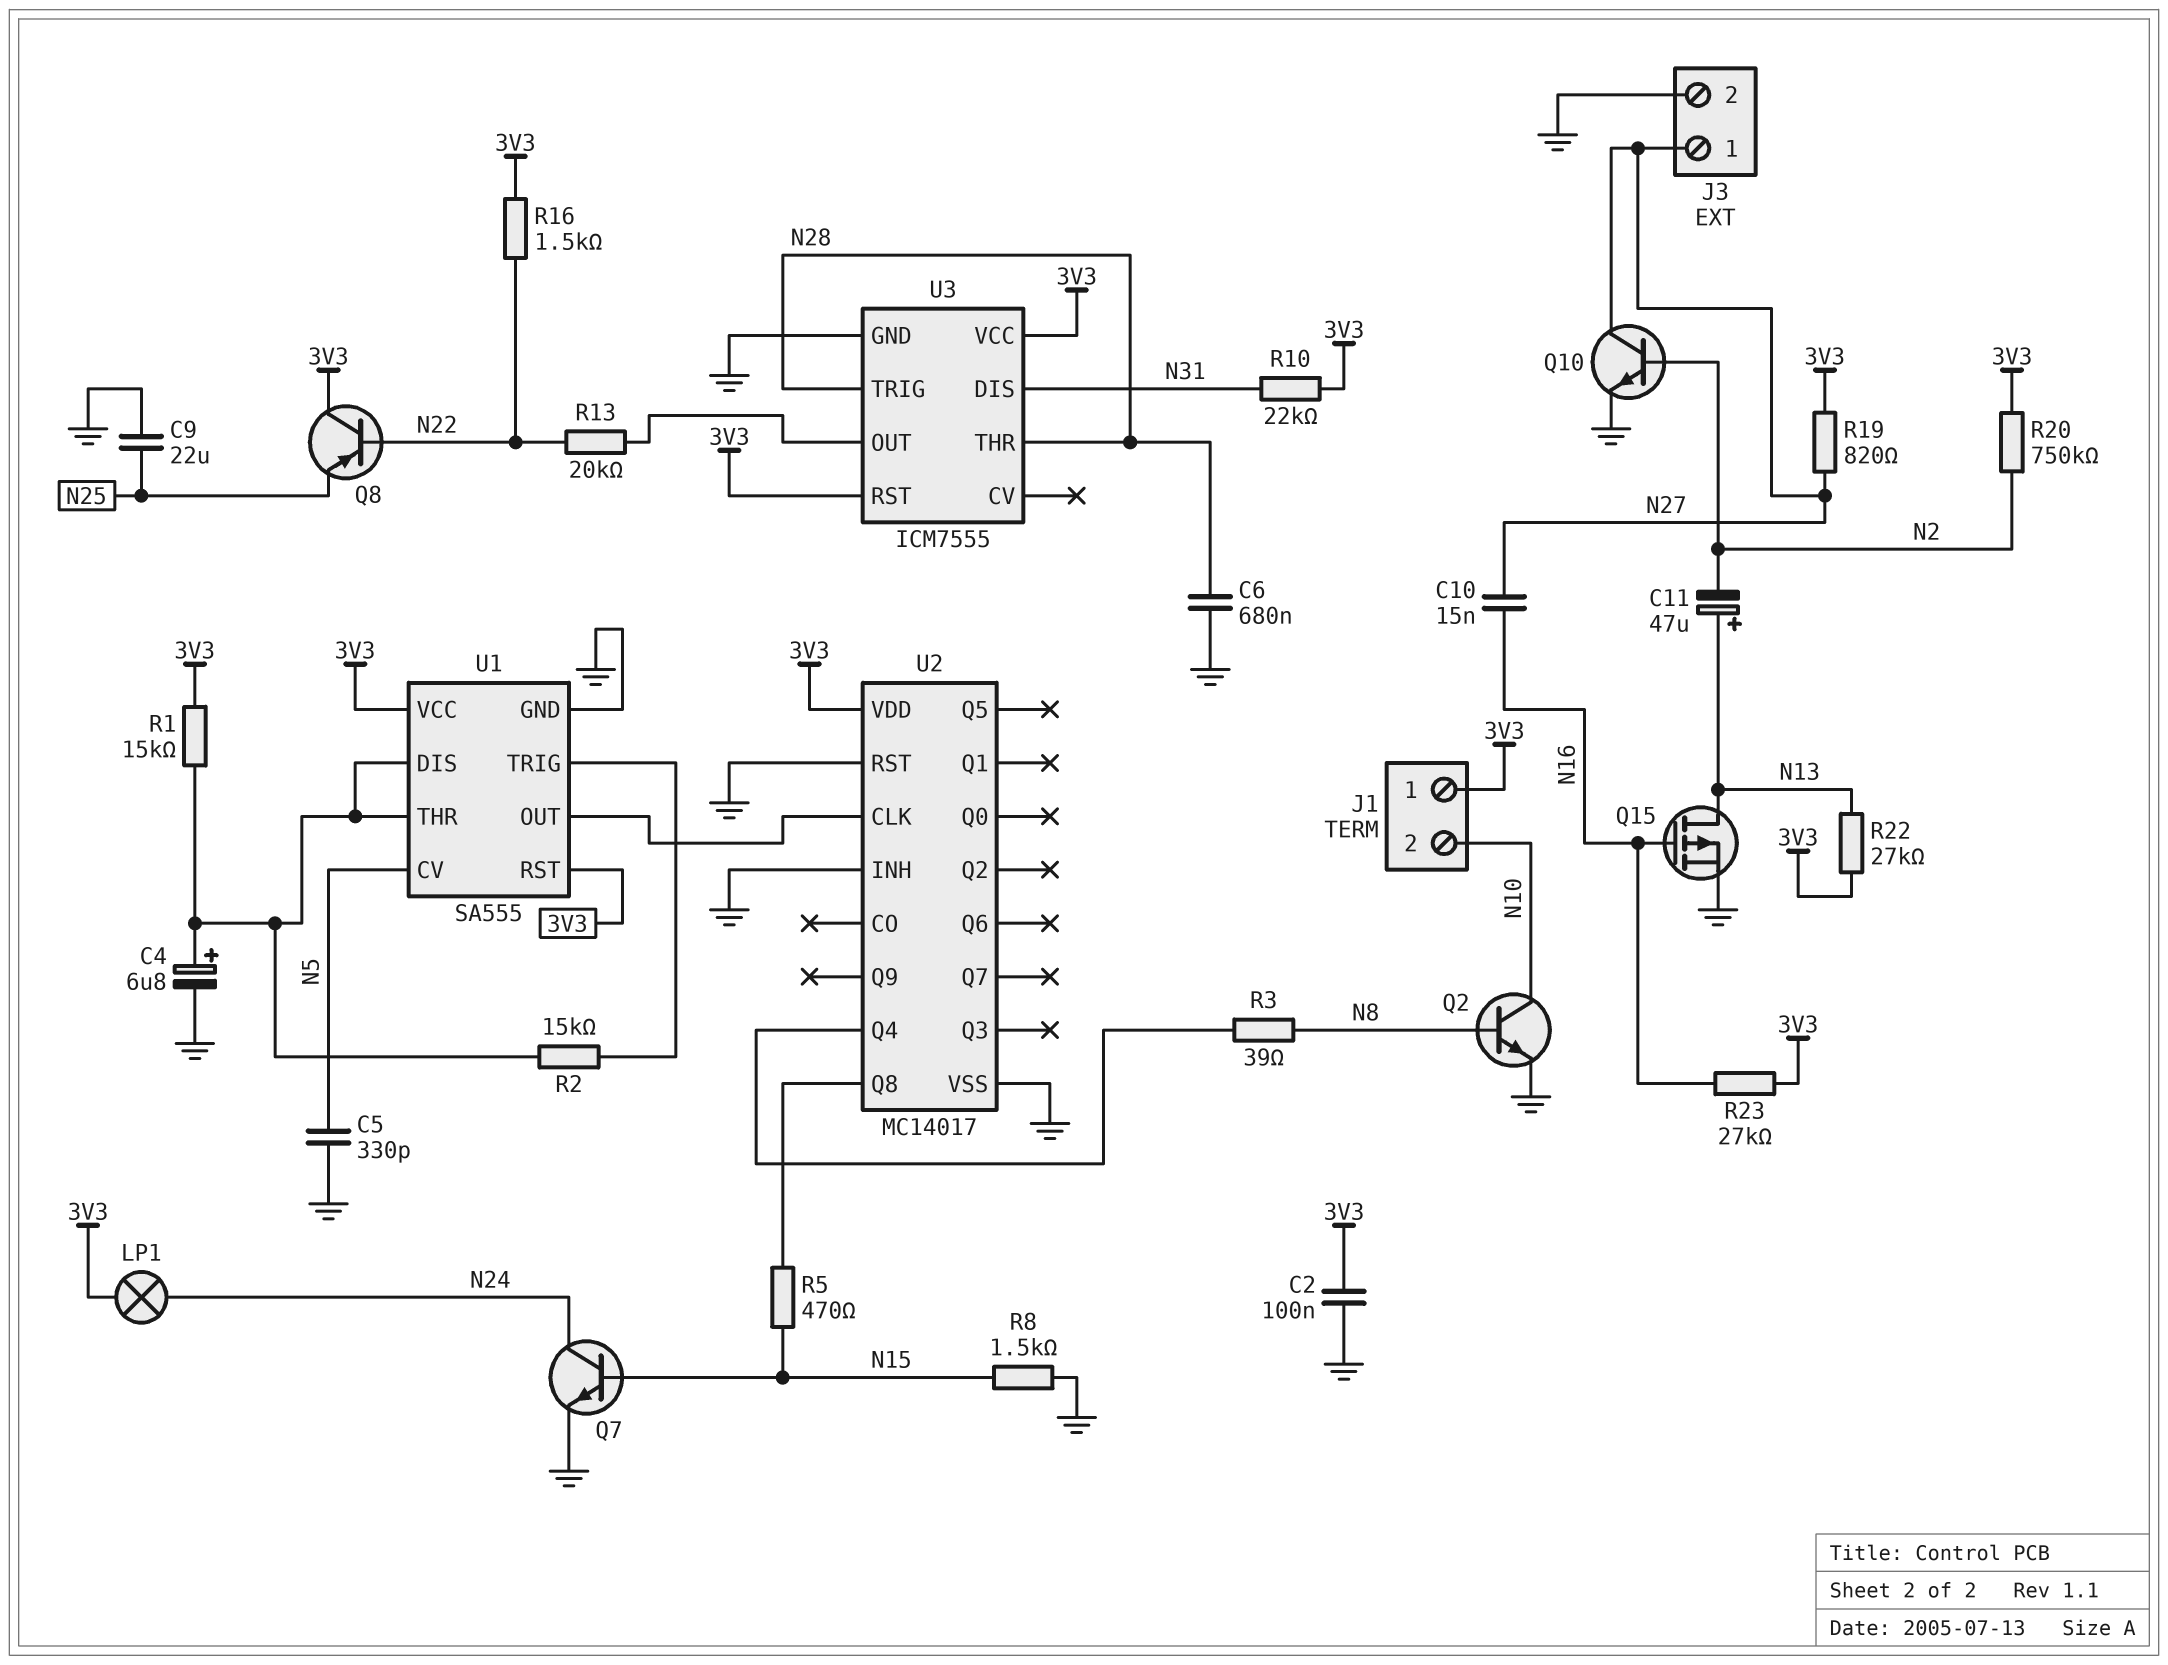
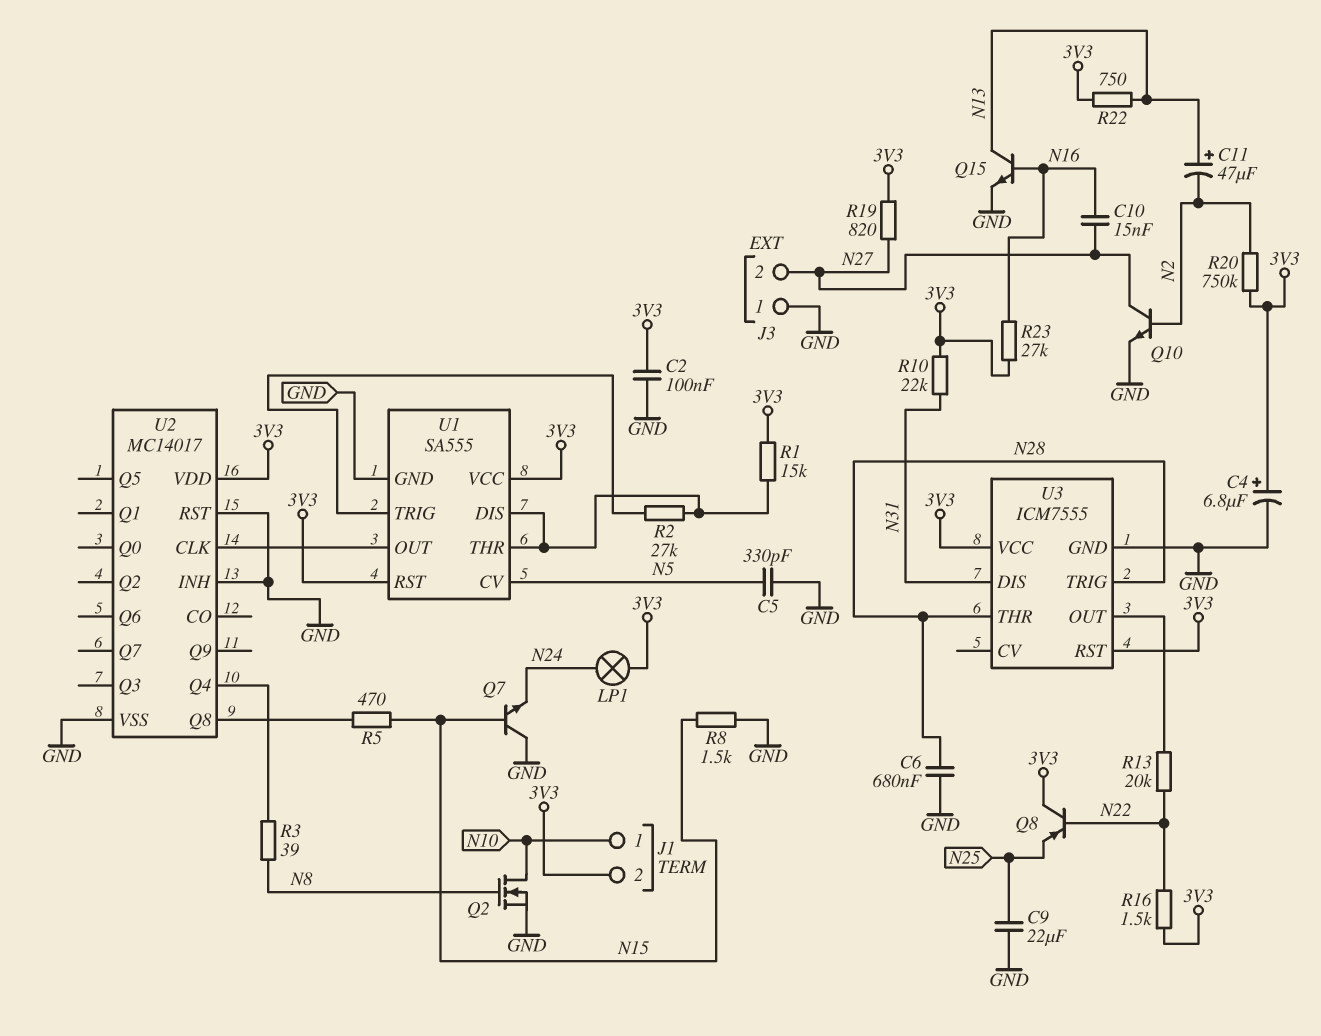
C4: 6.8uF (plus U1/DIS, minus GND) -> 6.8uF (plus 3V3, minus GND)
J1 pin 1: 3V3 -> N10
J1 pin 2: N10 -> 3V3
J3 pin 1: N27 -> GND
J3 pin 2: GND -> N27
Q2: NPN (B N8, C N10, E GND) -> NMOS (G N8, D N10, S GND)
Q7: NPN (B N15, C N24, E GND) -> NPN (B N15, C GND, E N24)
Q15: PMOS (G N16, D N13, S GND) -> NPN (B N16, C N13, E GND)
R2: 15k (U1/DIS, U1/TRIG) -> 27k (U1/DIS, U1/TRIG)
R22: 27k (3V3, N13) -> 750 (3V3, N13)

